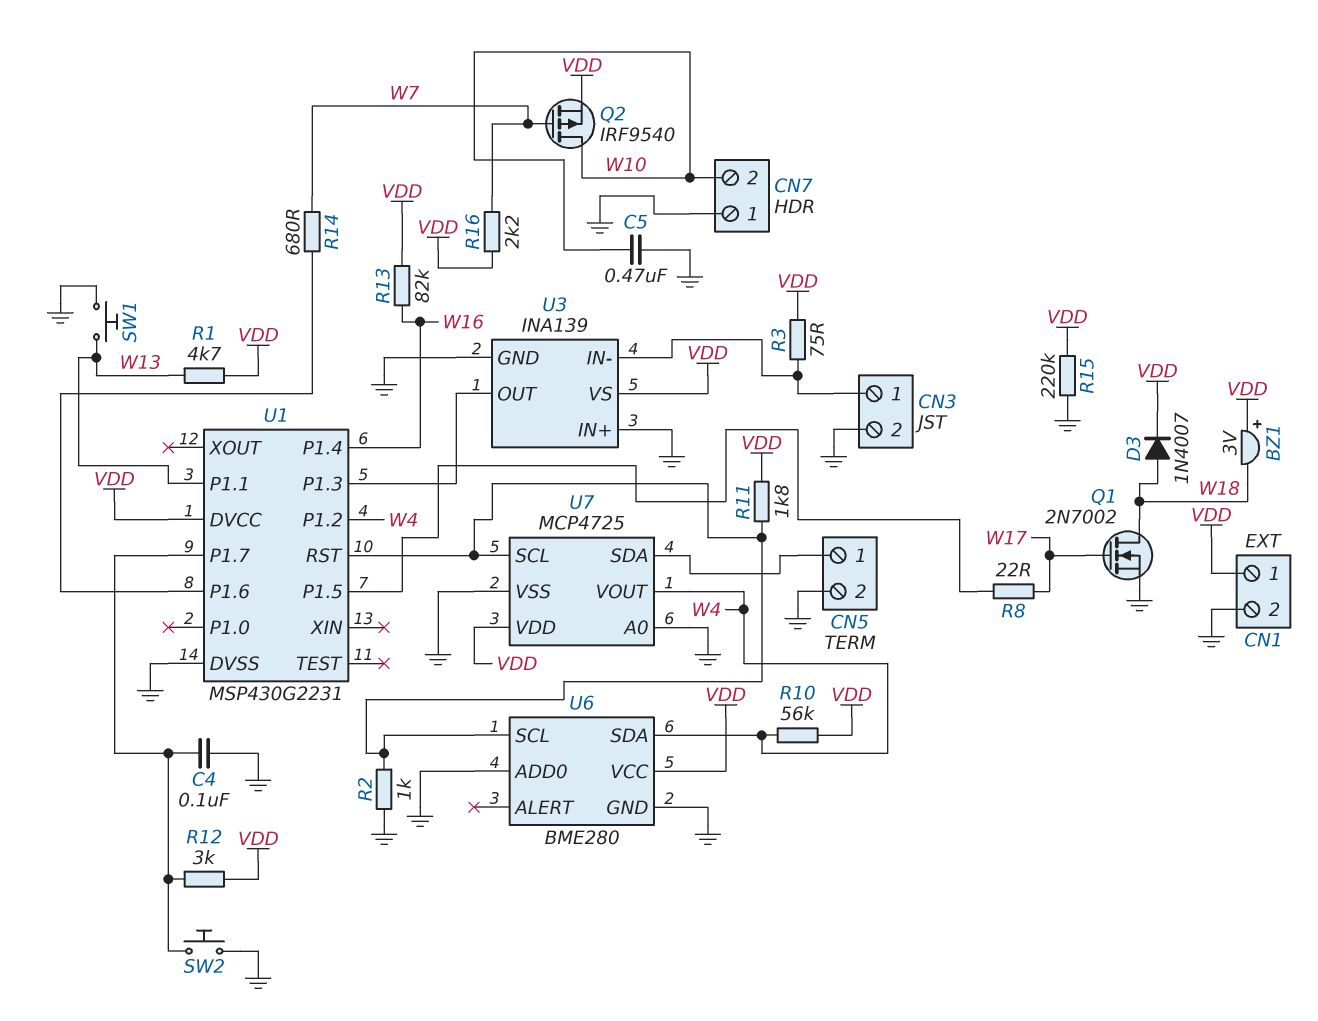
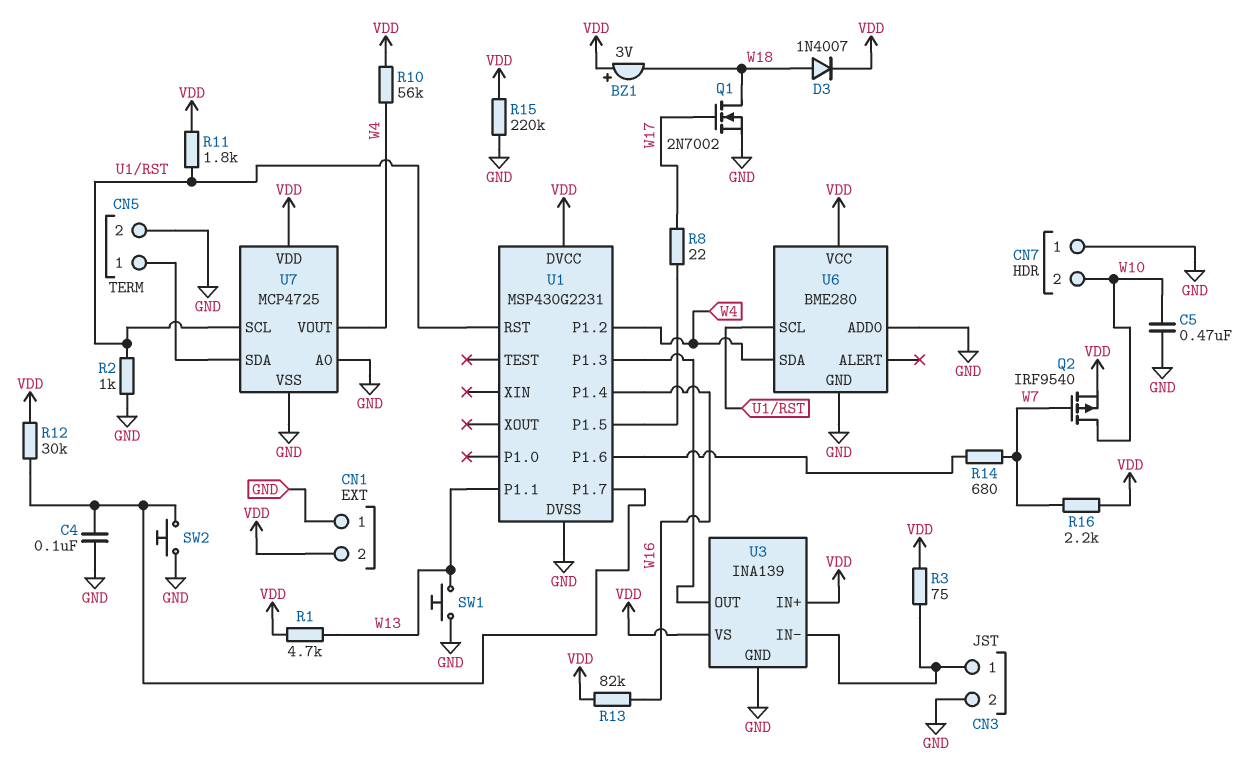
CN1 pin 1: VDD -> GND
CN1 pin 2: GND -> VDD
R12: 3k (U1/P1.7, VDD) -> 30k (U1/P1.7, VDD)
U3 pin IN+: GND -> VDD

